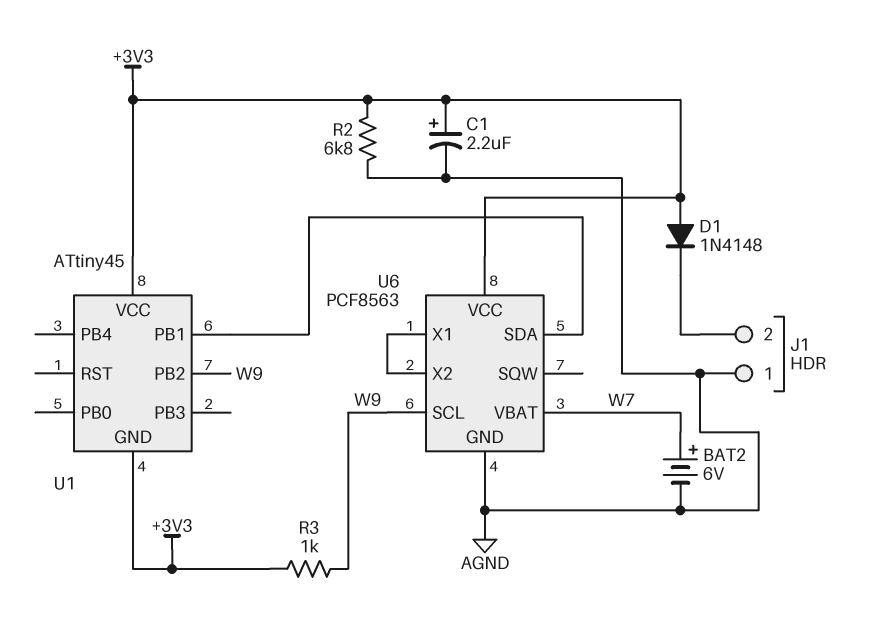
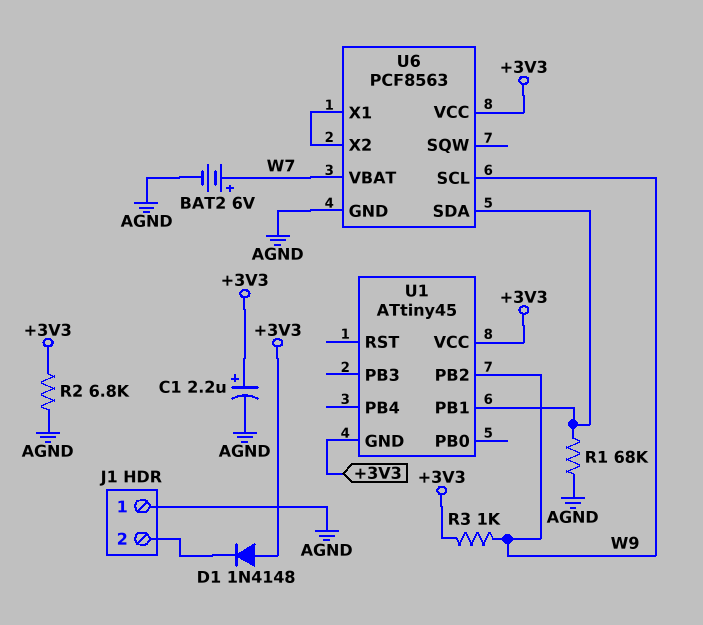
R1: none -> 68k (AGND, U1/PB1)

